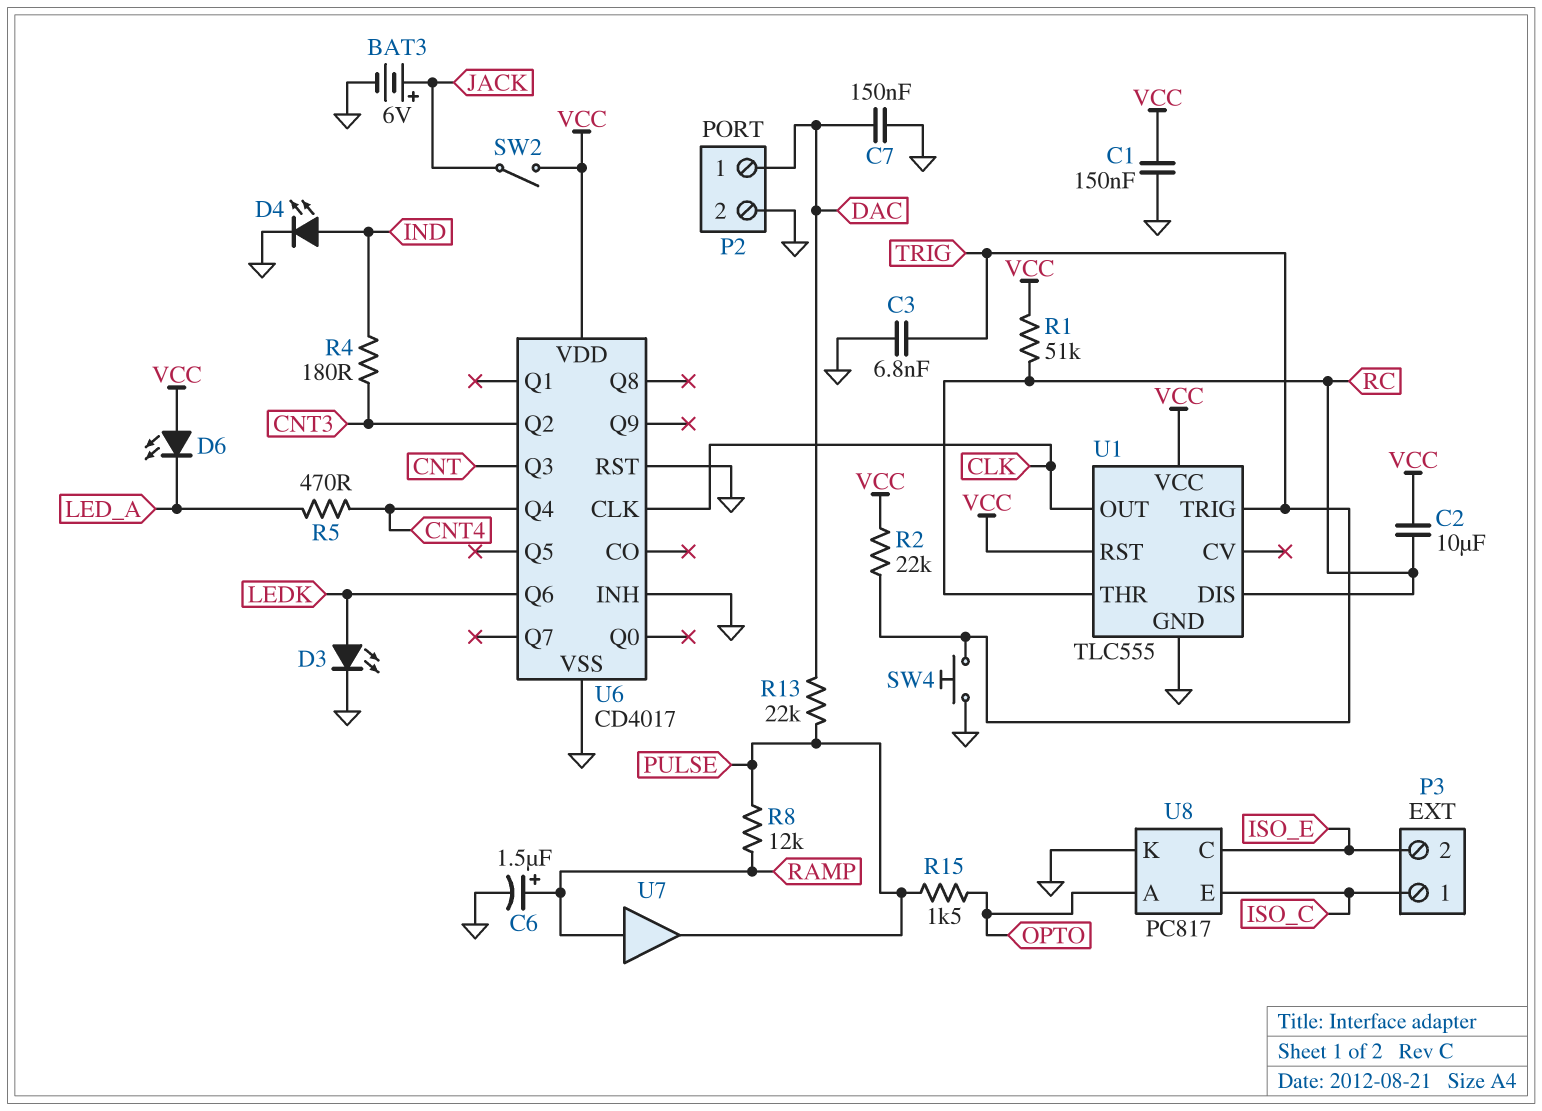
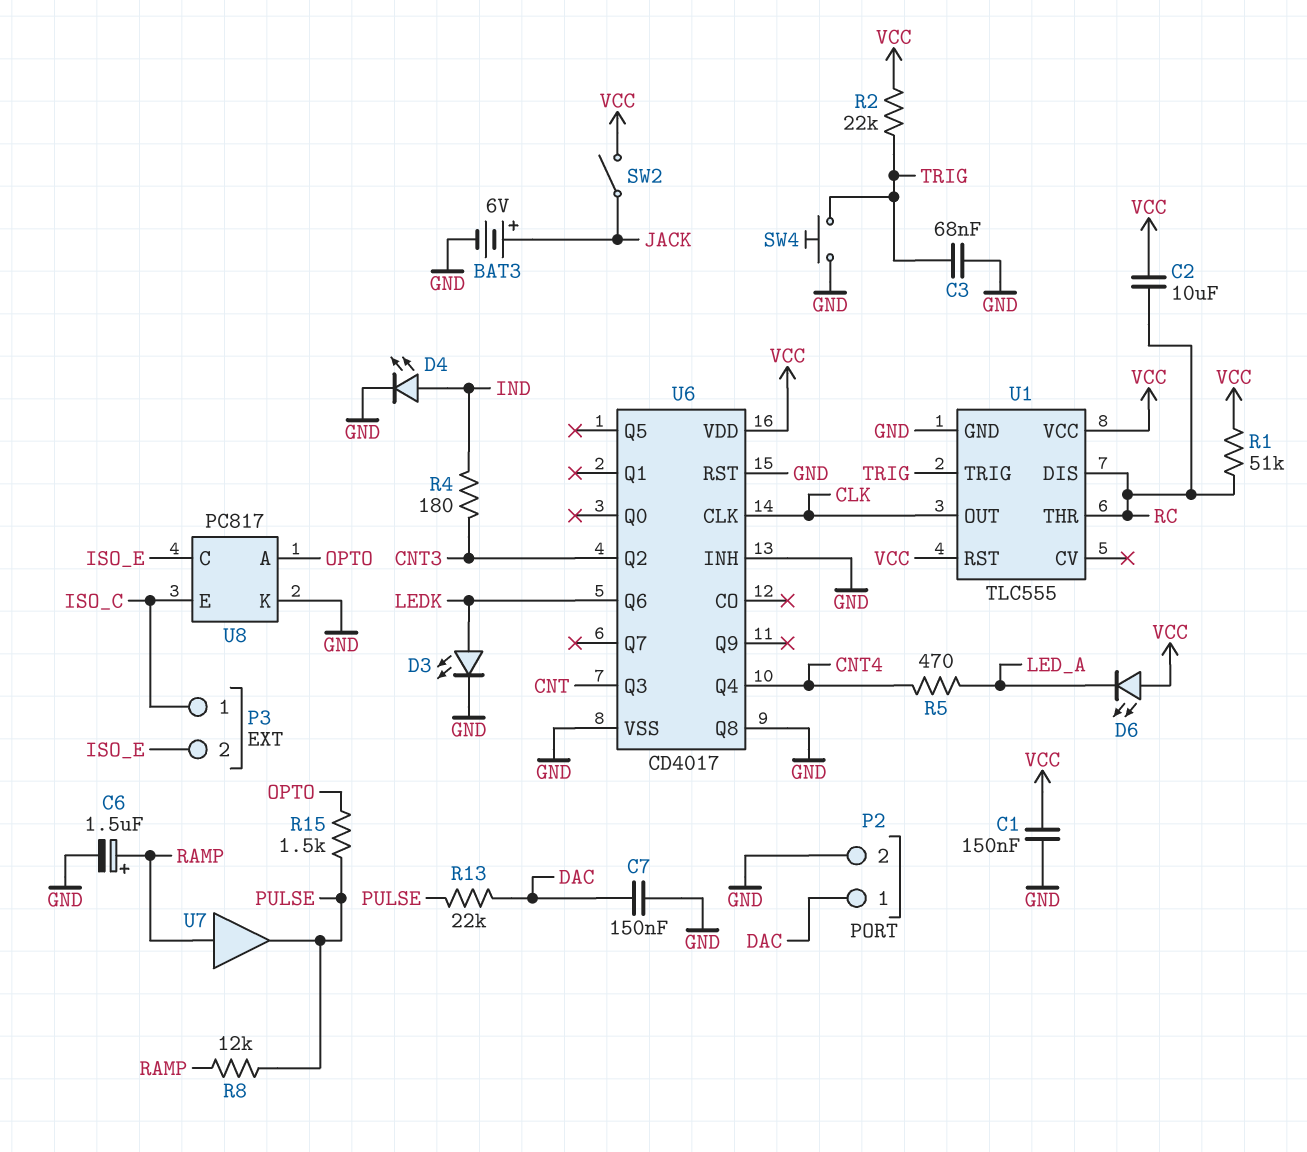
C3: 6.8nF (GND, TRIG) -> 68nF (GND, TRIG)
U6 pin Q8: none -> GND

